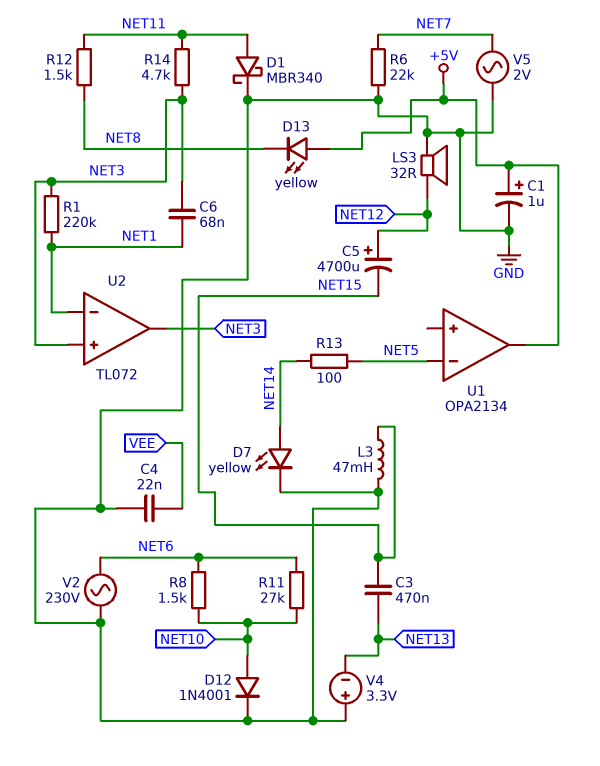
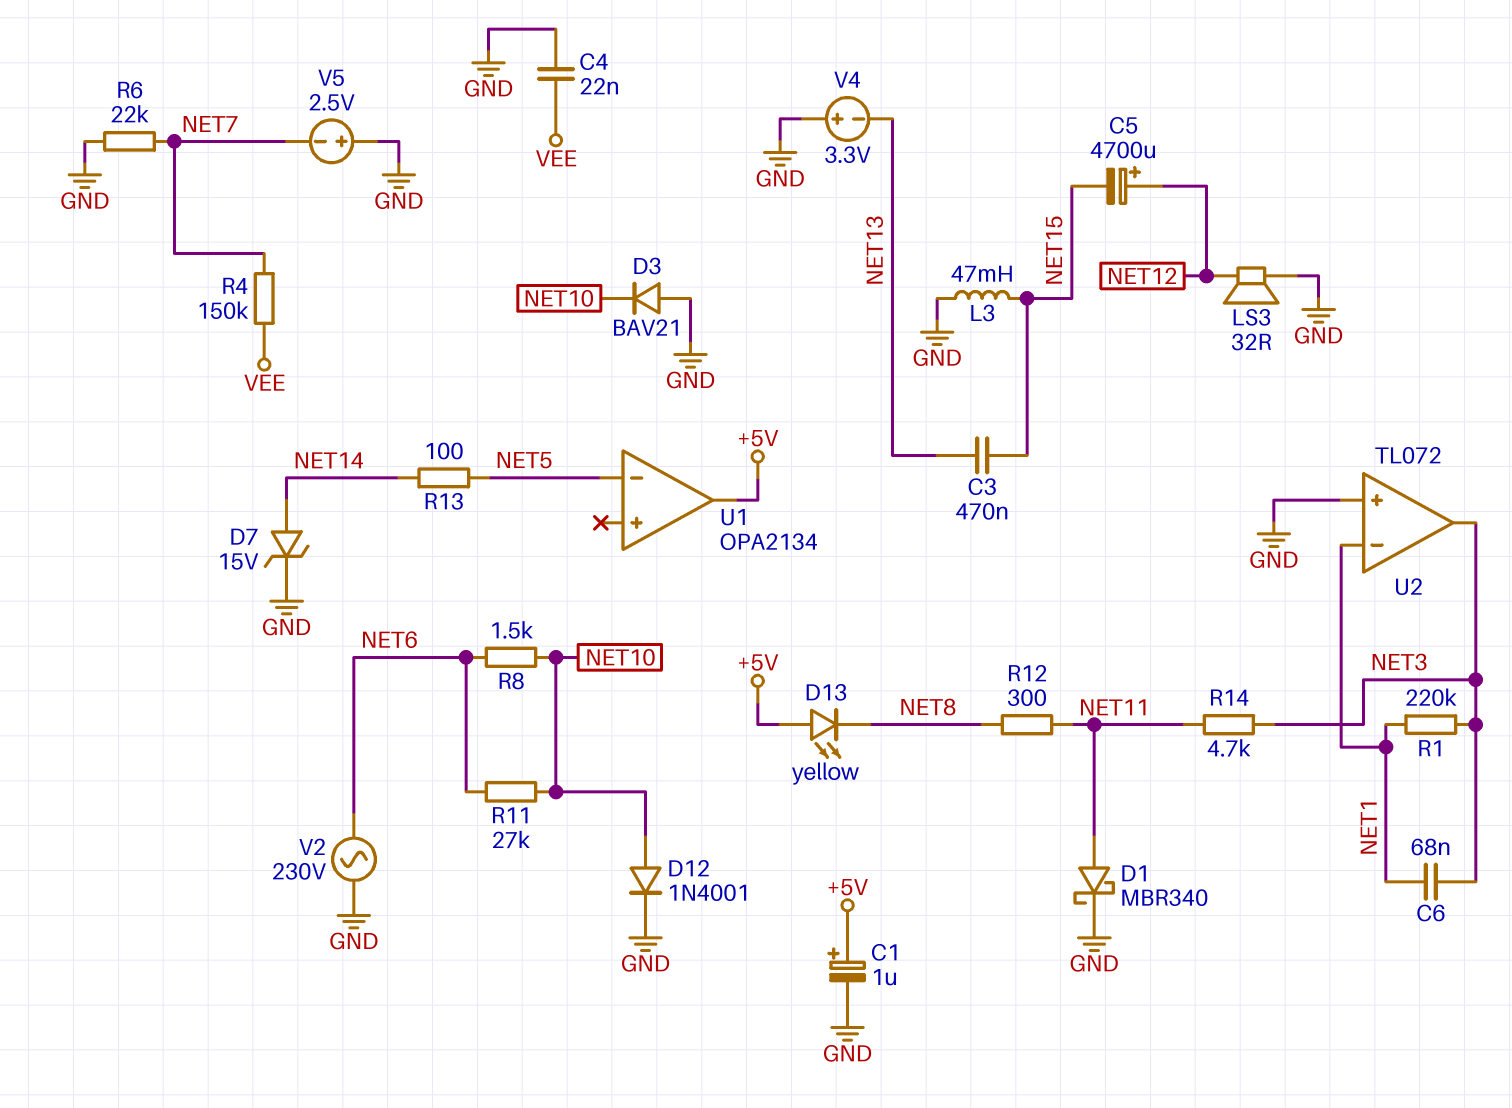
D3: none -> diode BAV21 (A GND, K NET10)
D7: LED yellow (A NET14, K GND) -> zener 15V (A NET14, K GND)
R4: none -> 150k (NET7, VEE)
R12: 1.5k (NET8, NET11) -> 300 (NET8, NET11)
U2 pin in+: NET3 -> GND
V5: AC 2V (GND, NET7) -> 2.5V (plus GND, minus NET7)

